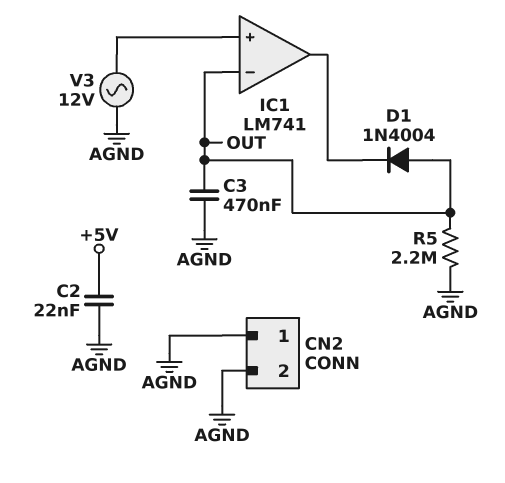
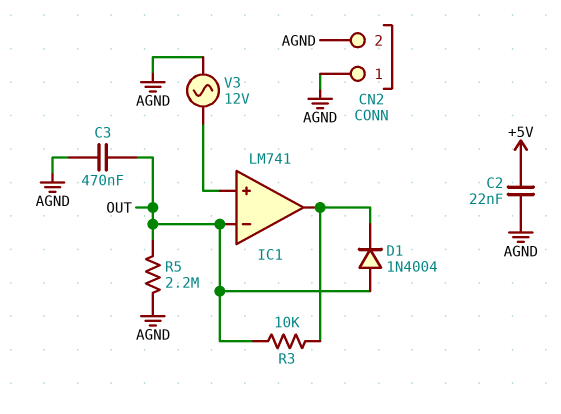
R3: none -> 10k (IC1/out, OUT)

